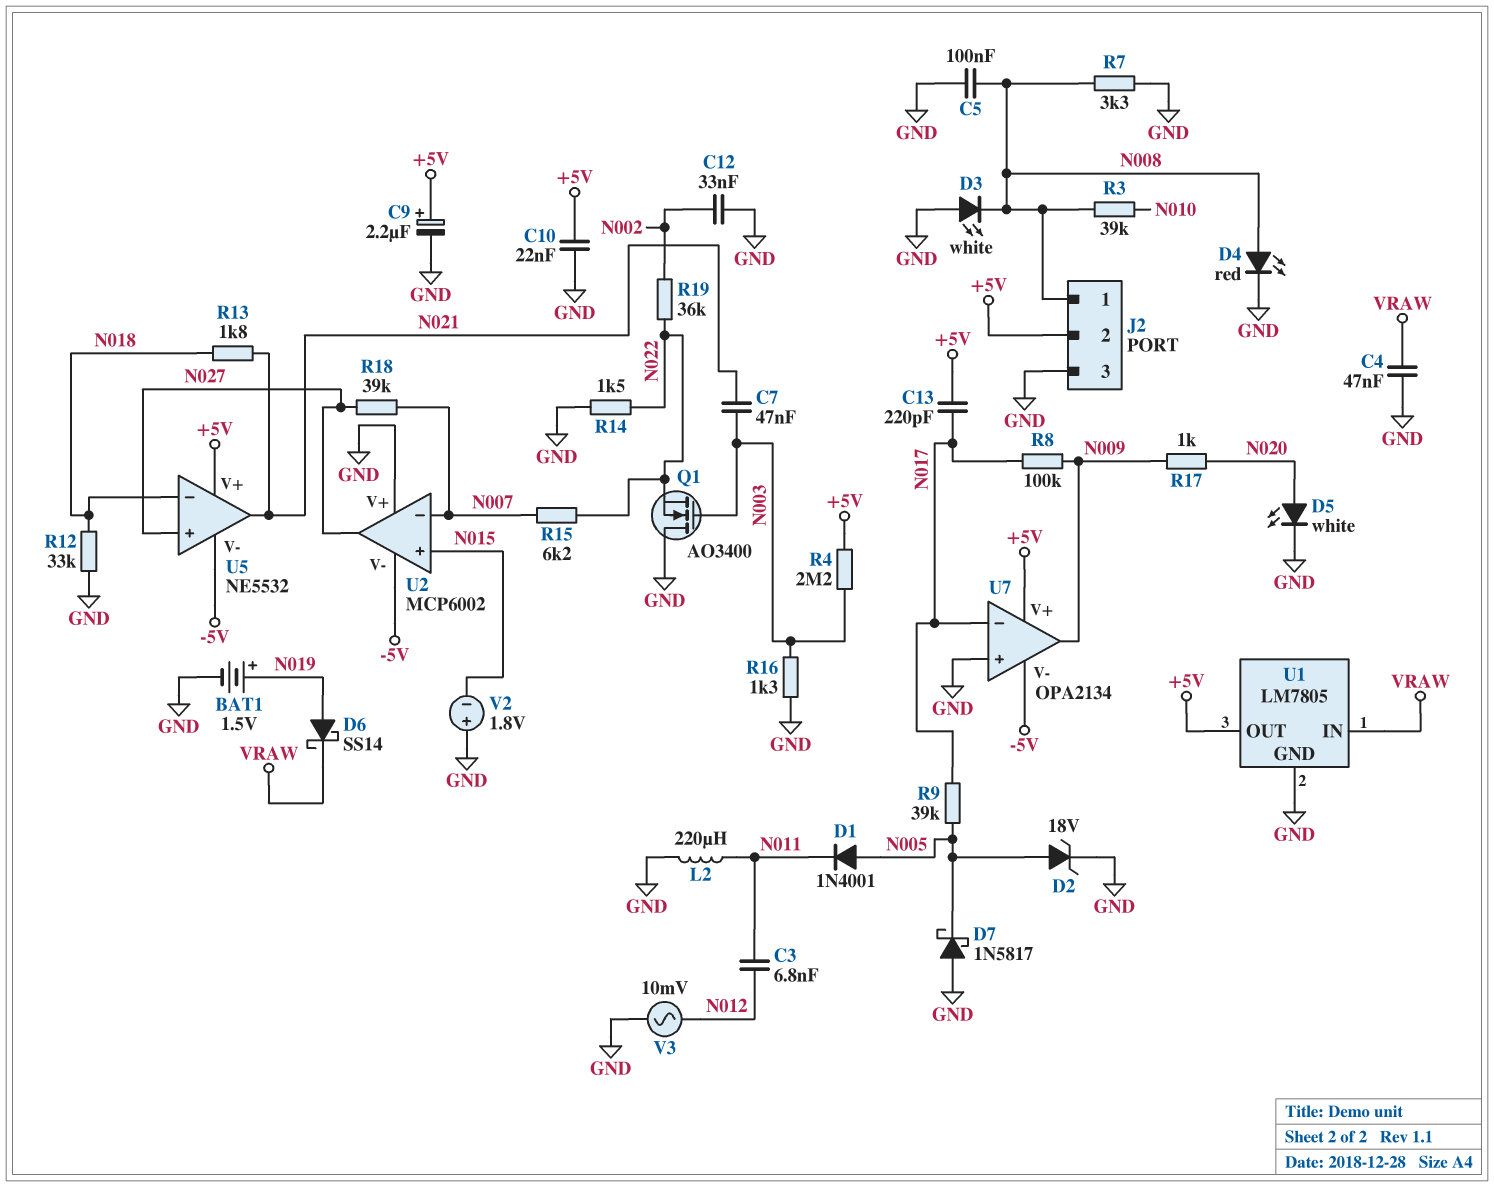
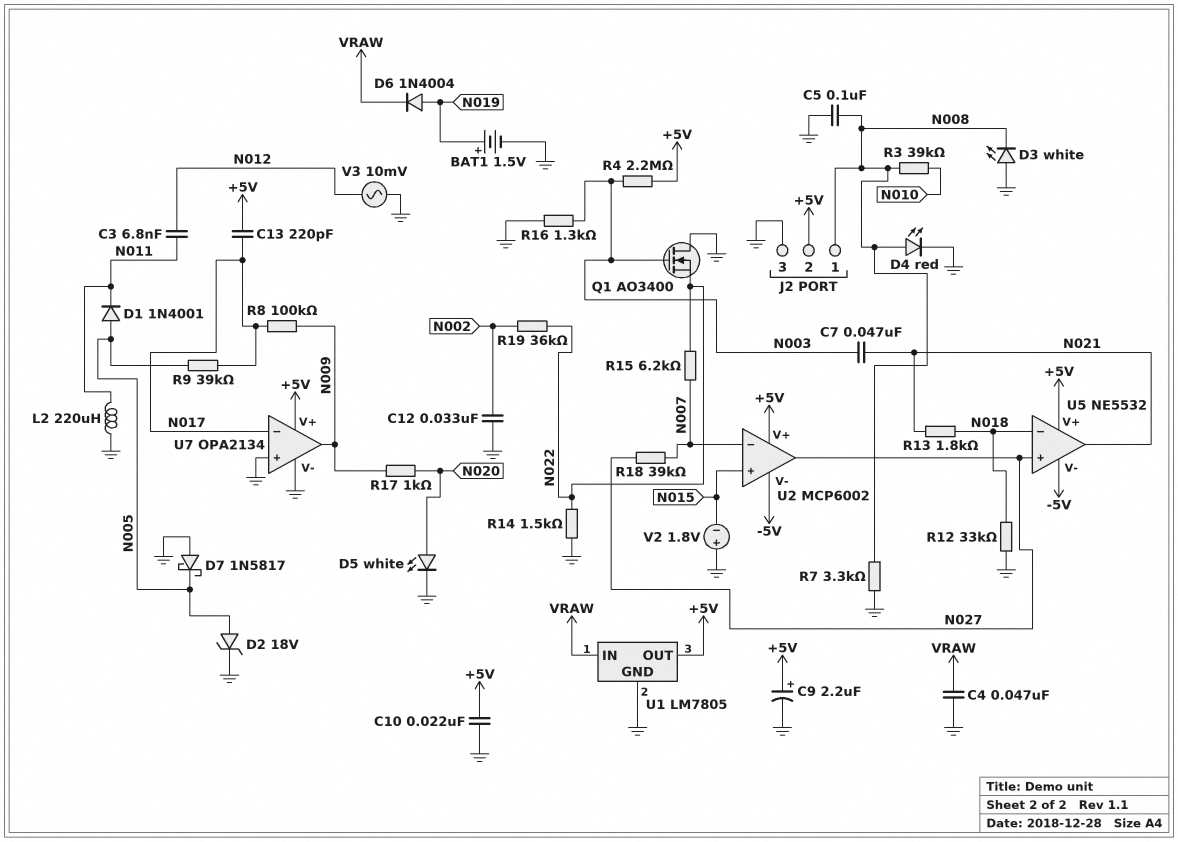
D6: schottky SS14 (A N019, K VRAW) -> diode 1N4004 (A N019, K VRAW)
U2 pin V+: GND -> +5V
U7 pin V-: -5V -> GND

